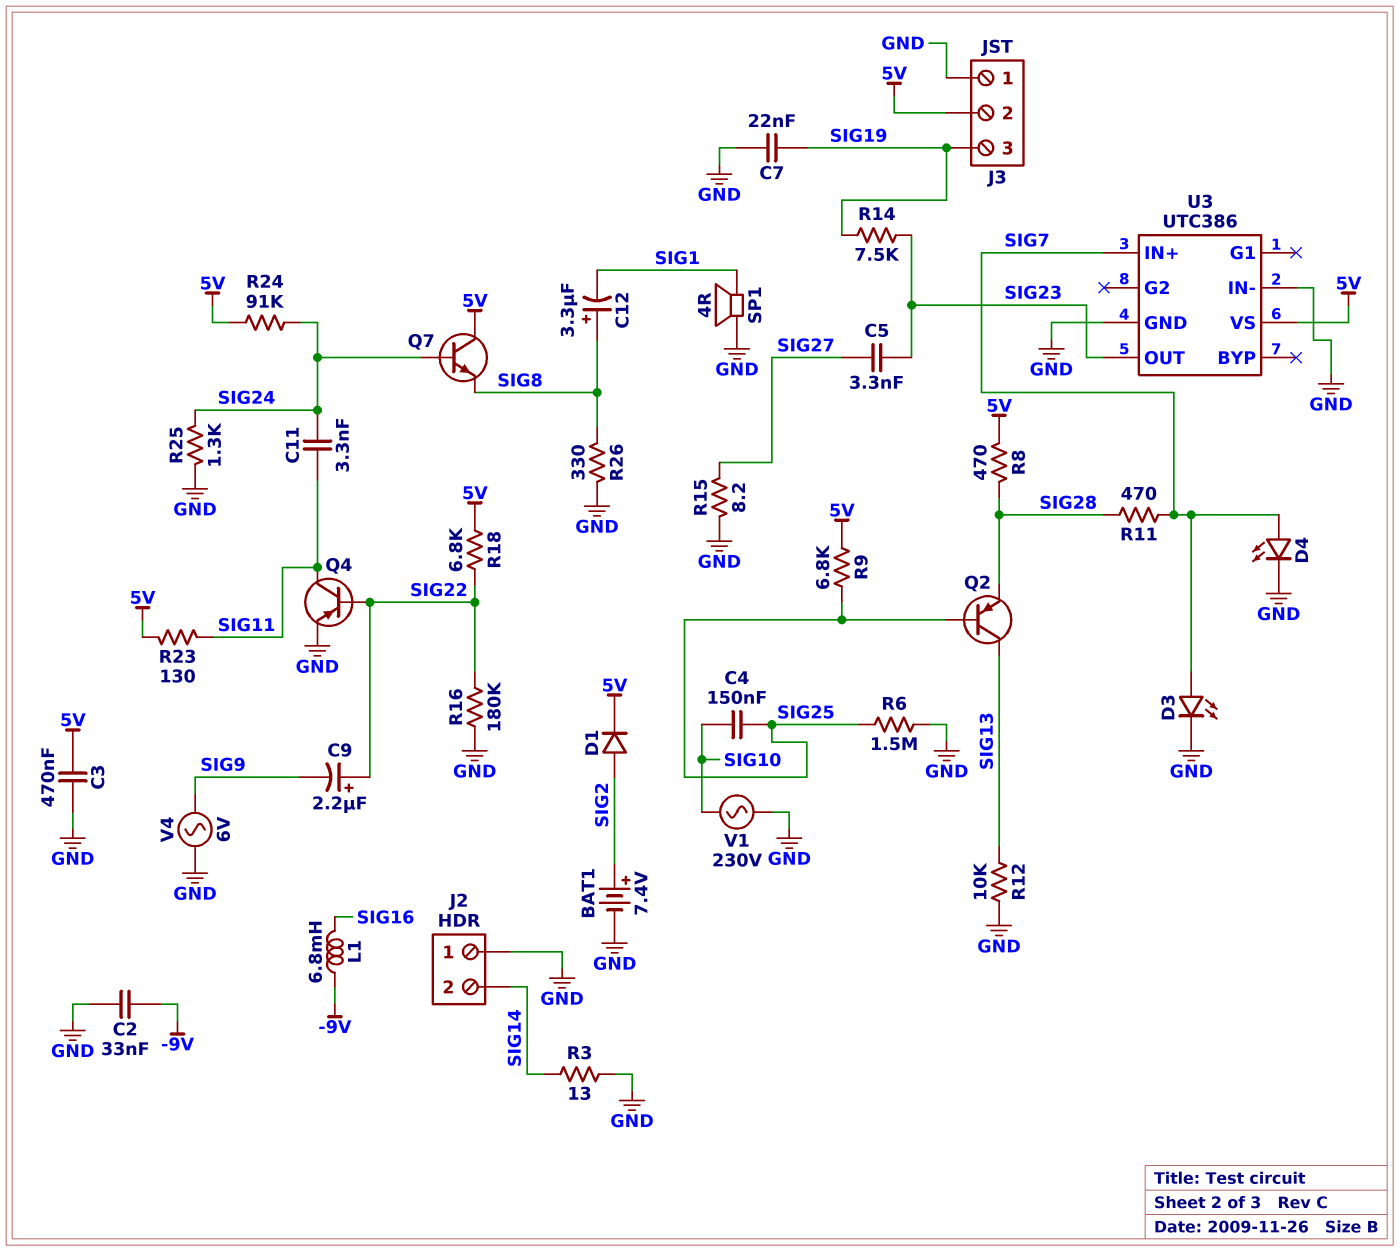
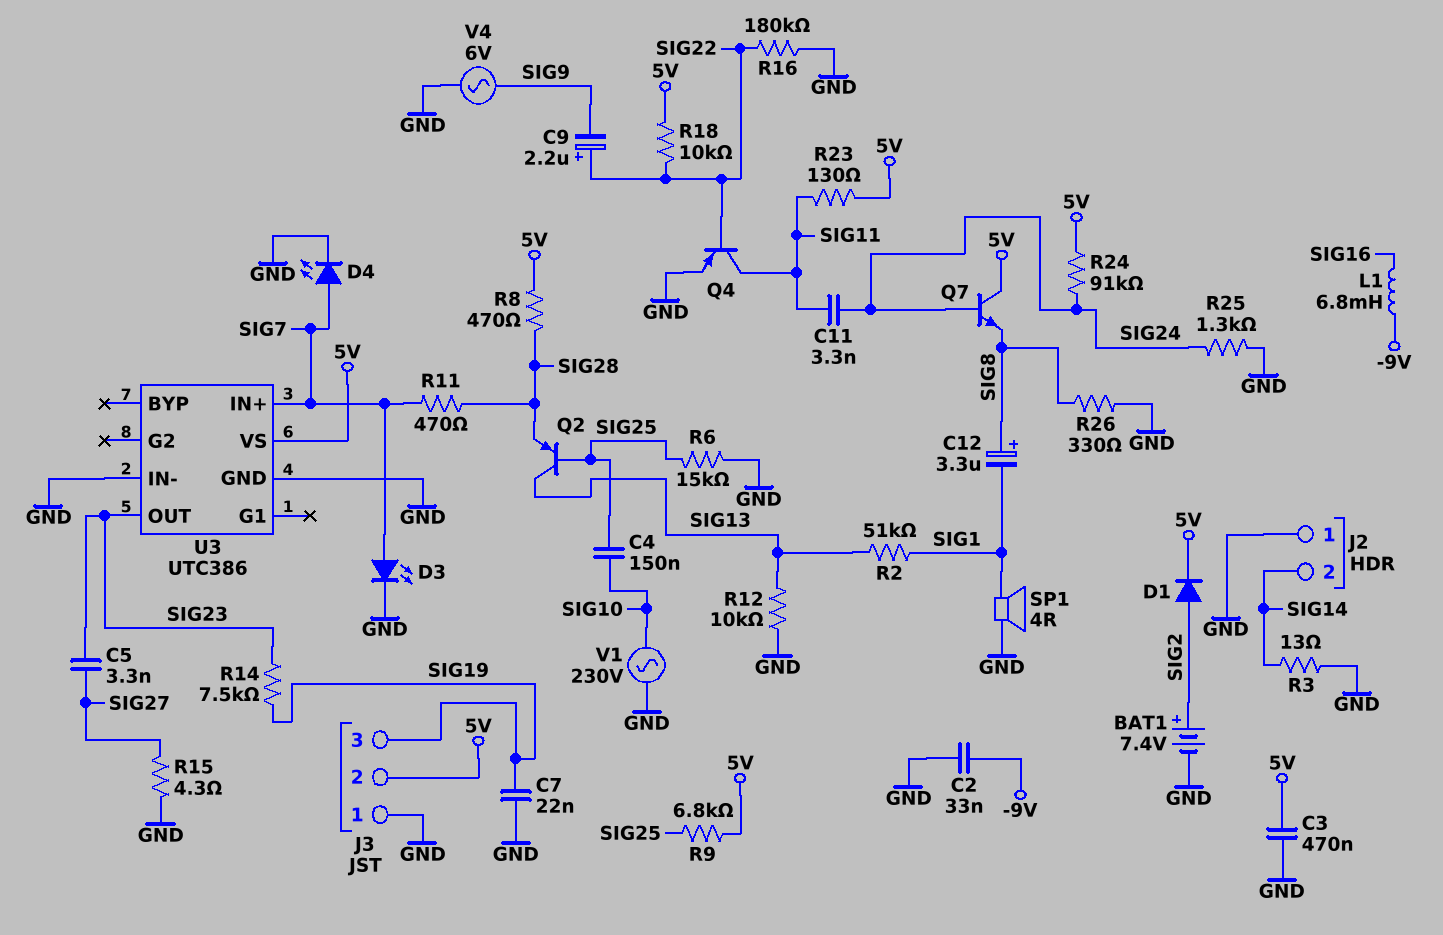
R2: none -> 51k (SIG1, SIG13)
R6: 1.5M (GND, SIG25) -> 15k (GND, SIG25)
R15: 8.2 (GND, SIG27) -> 4.3 (GND, SIG27)
R18: 6.8k (5V, SIG22) -> 10k (5V, SIG22)

